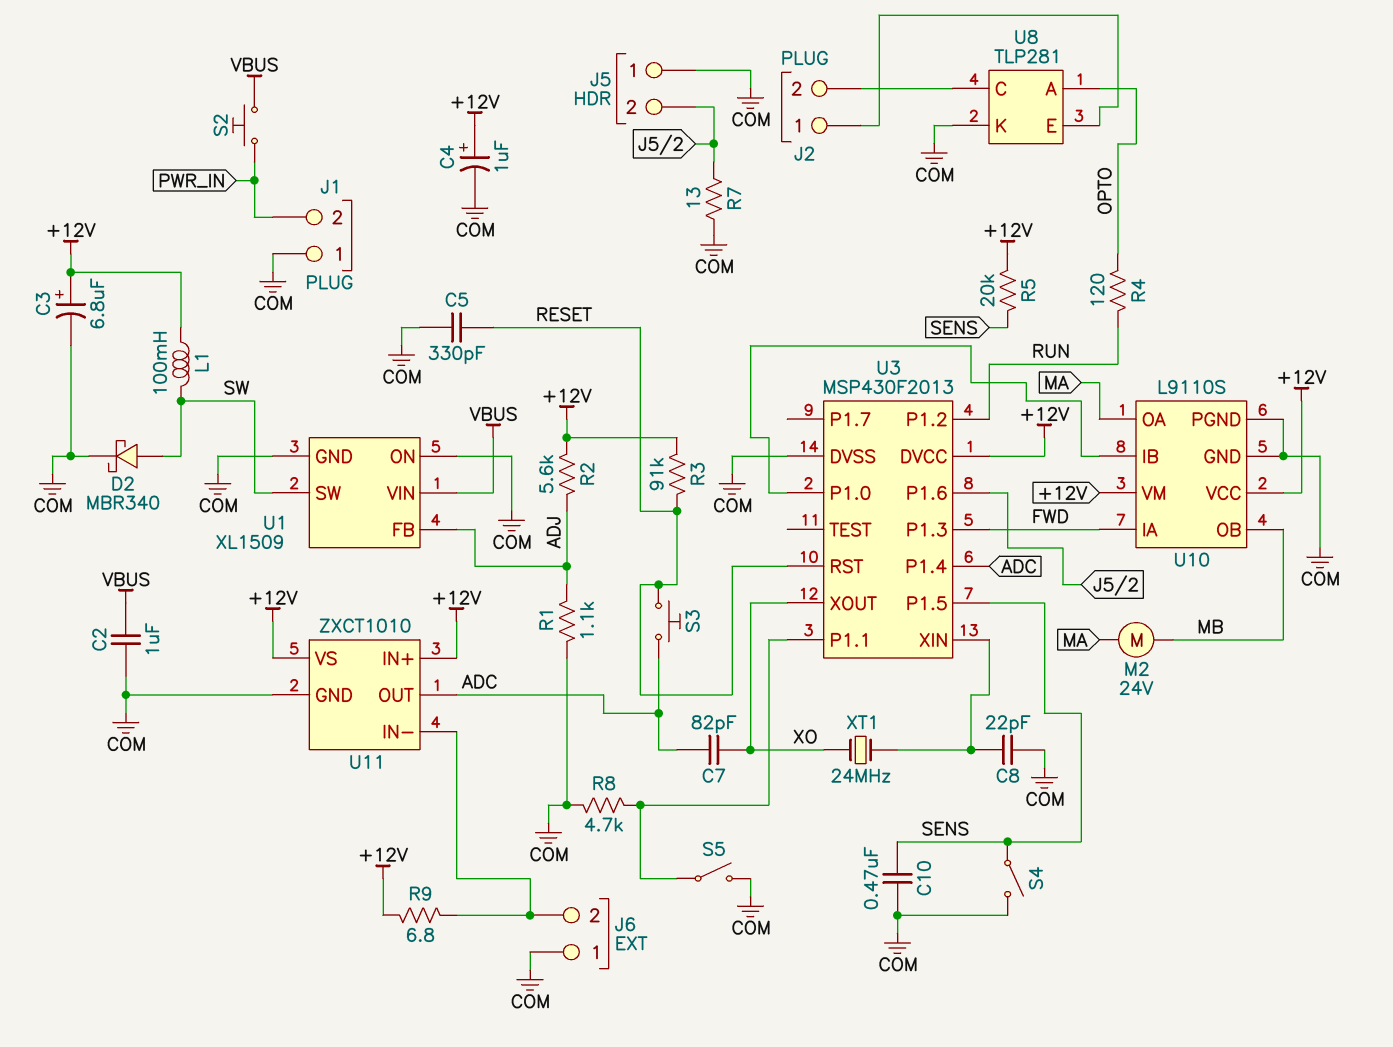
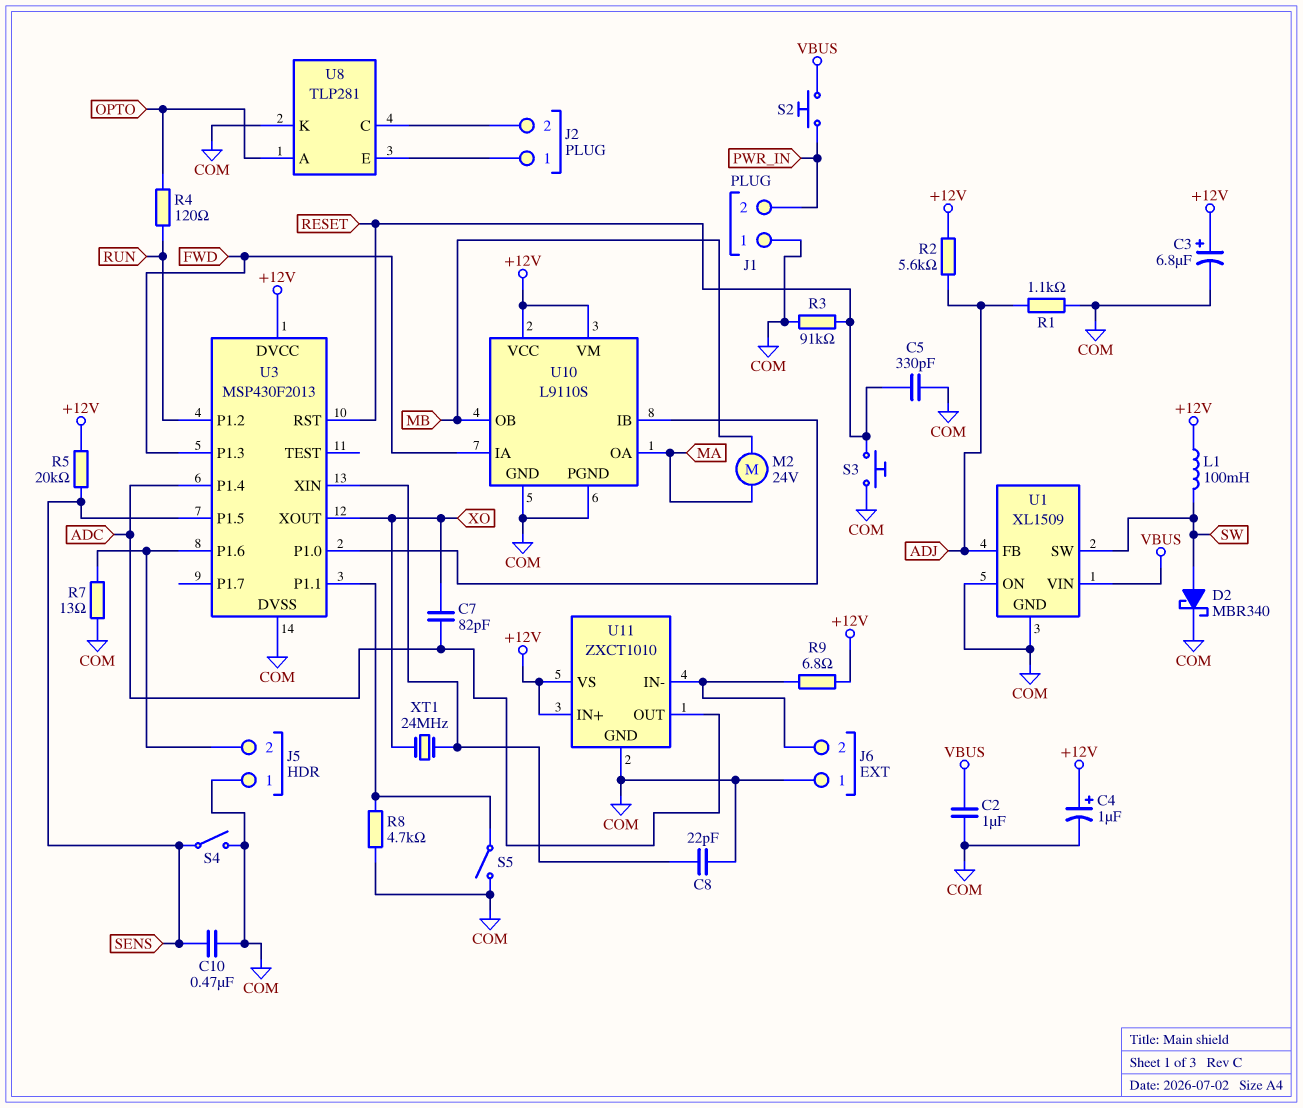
R3: 91k (+12V, RESET) -> 91k (COM, RESET)
S3: button (ADC, RESET) -> button (COM, RESET)

